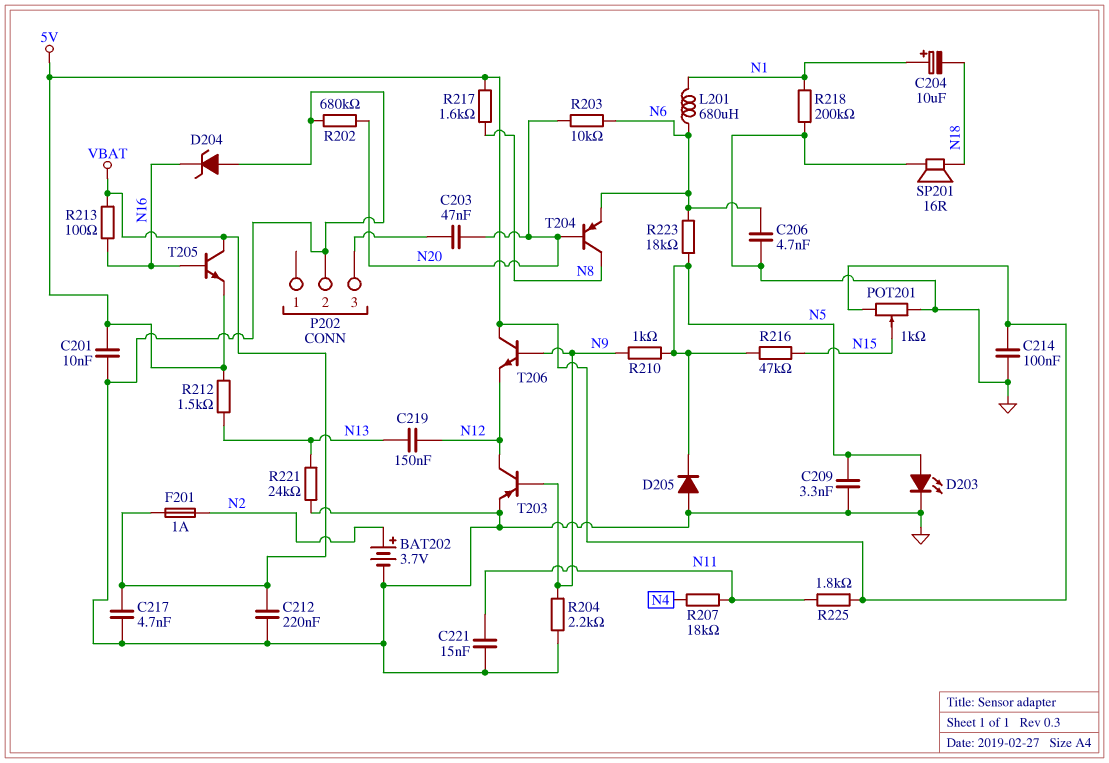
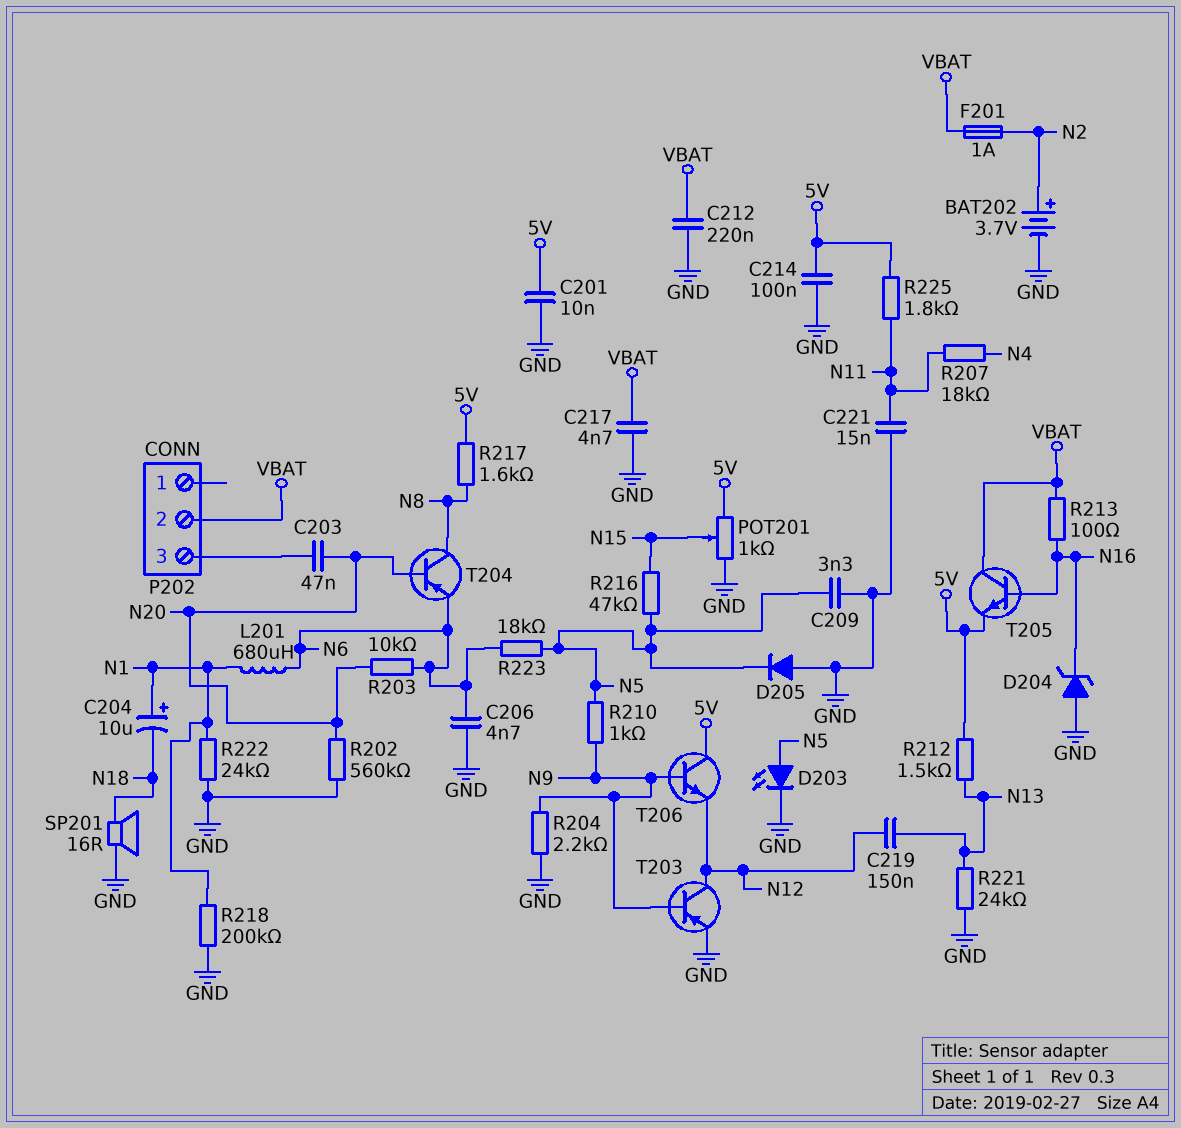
P202 pin 2: GND -> VBAT
R202: 680k (GND, N20) -> 560k (GND, N20)
R222: none -> 24k (GND, N1)

